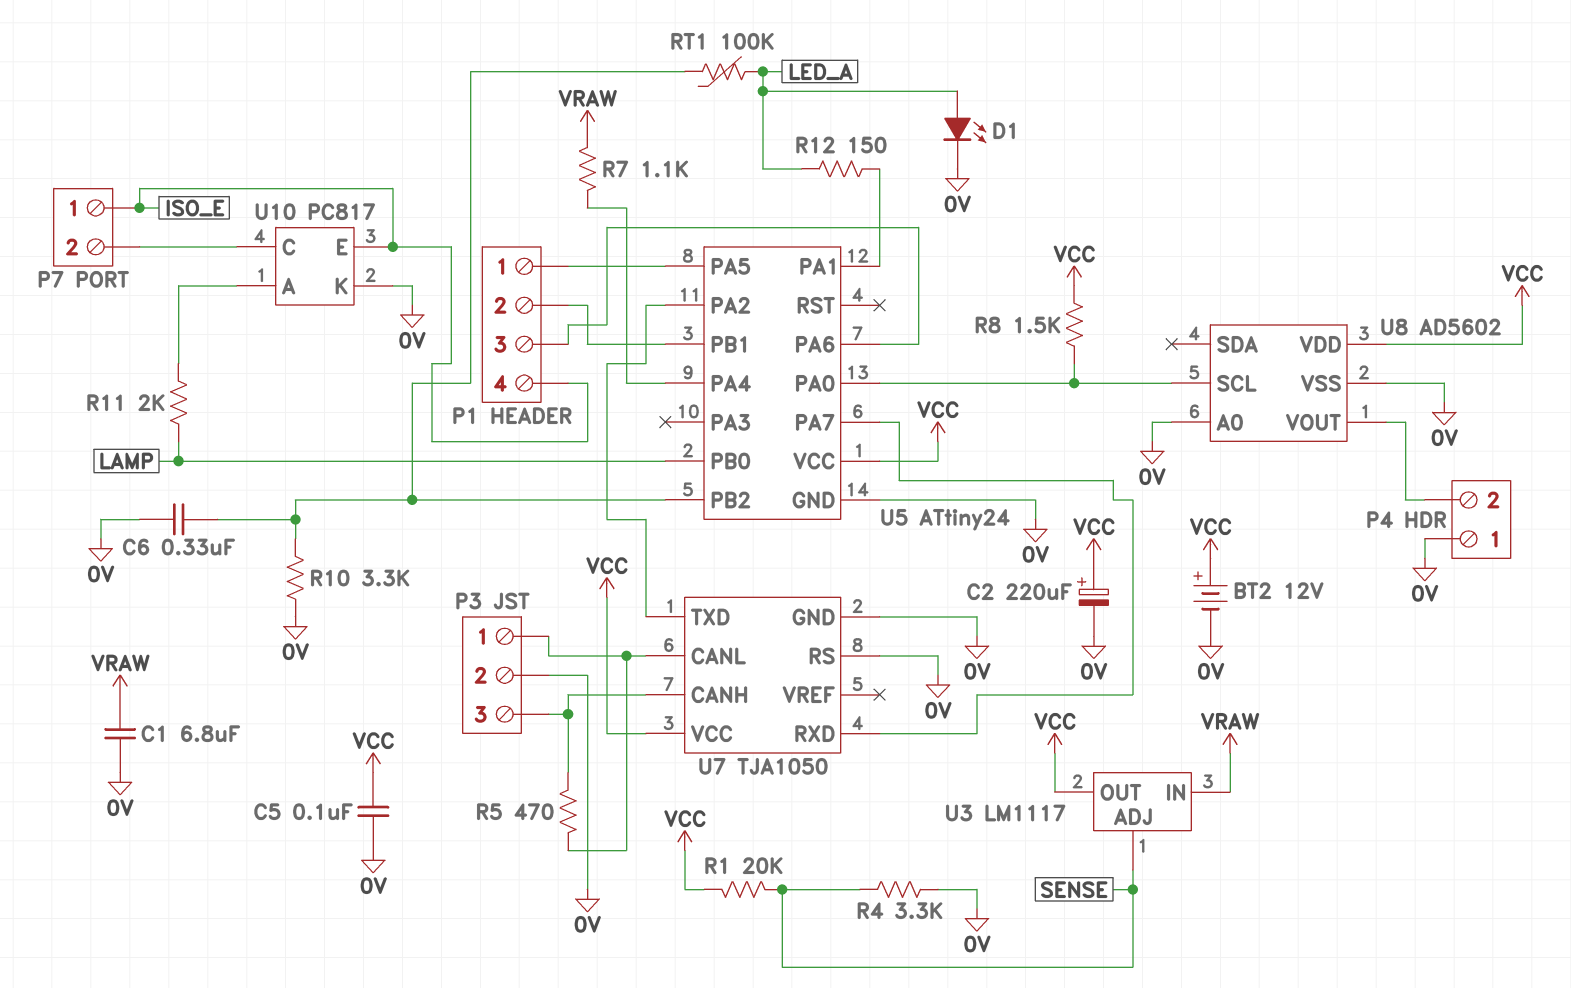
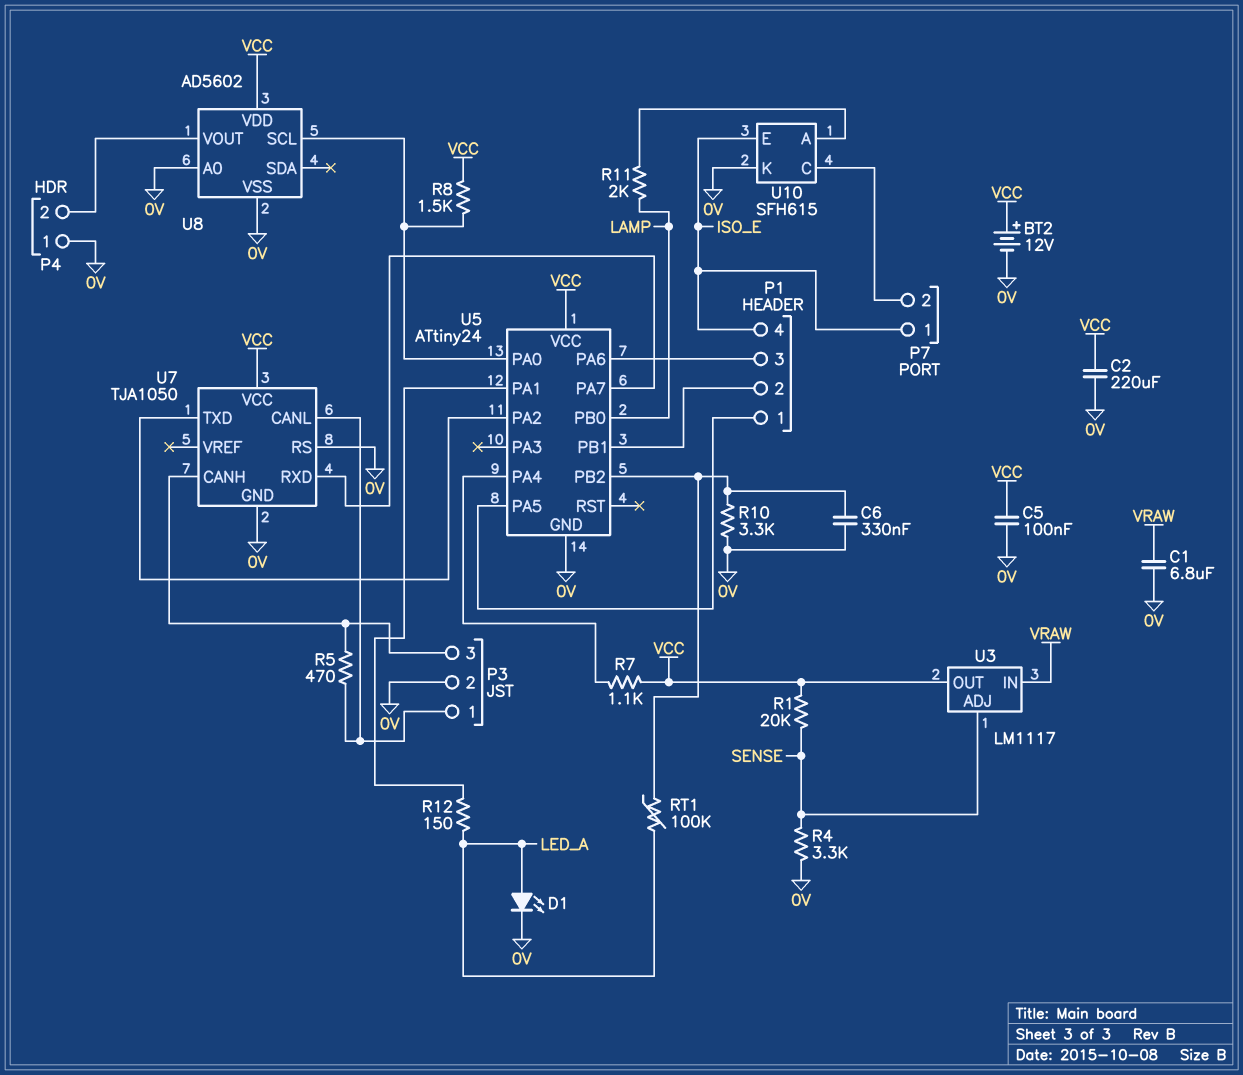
C2: 220uF (plus VCC, minus 0V) -> 220uF (0V, VCC)
R7: 1.1k (U5/PA4, VRAW) -> 1.1k (U5/PA4, VCC)
U10: PC817 -> SFH615

